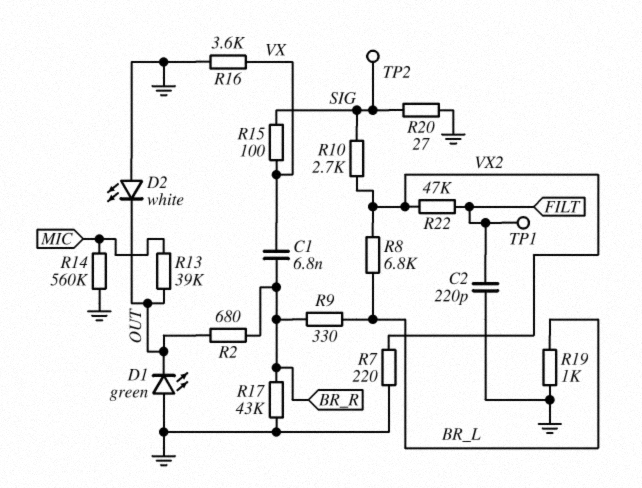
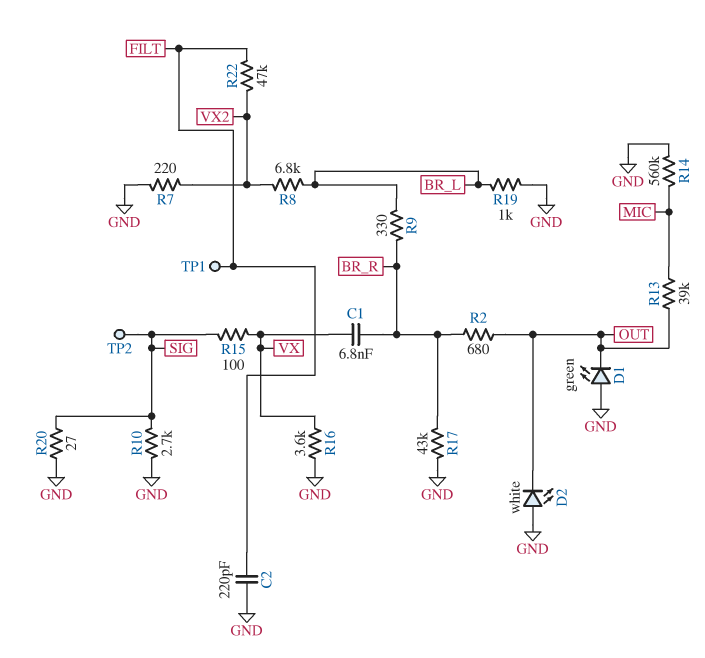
R10: 2.7k (SIG, VX2) -> 2.7k (GND, SIG)

